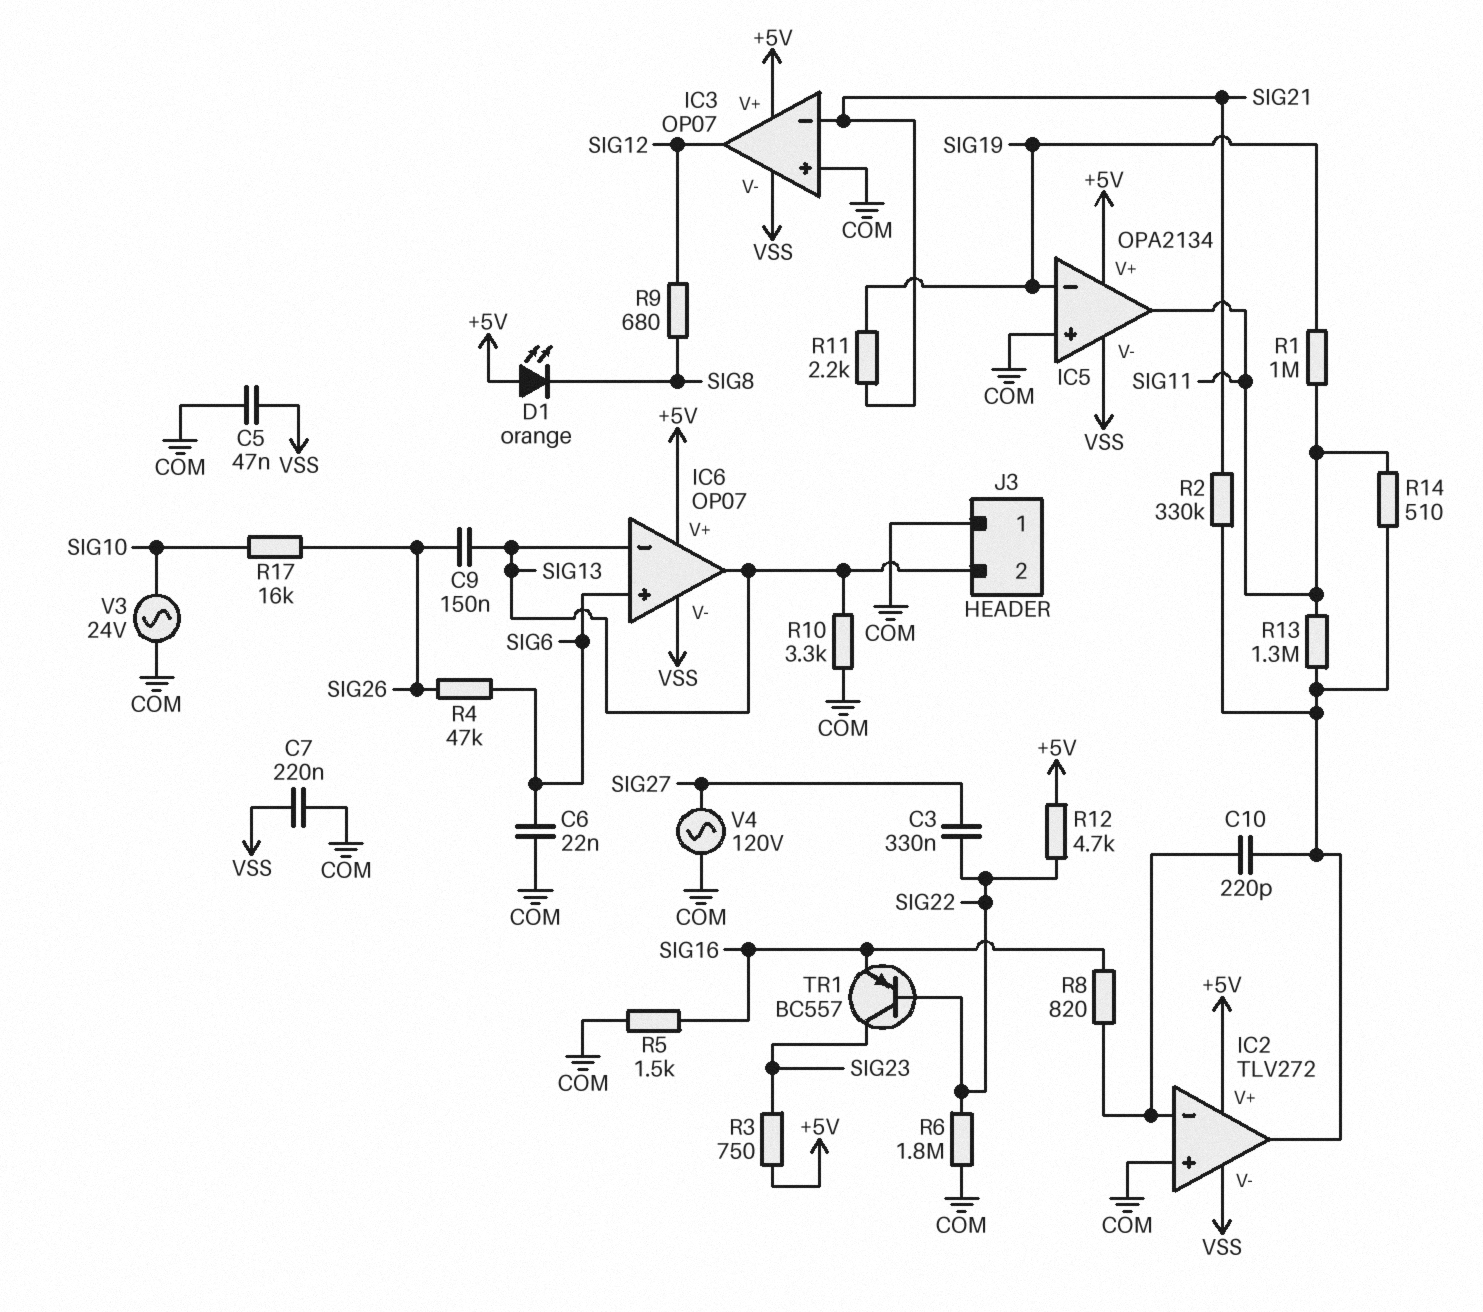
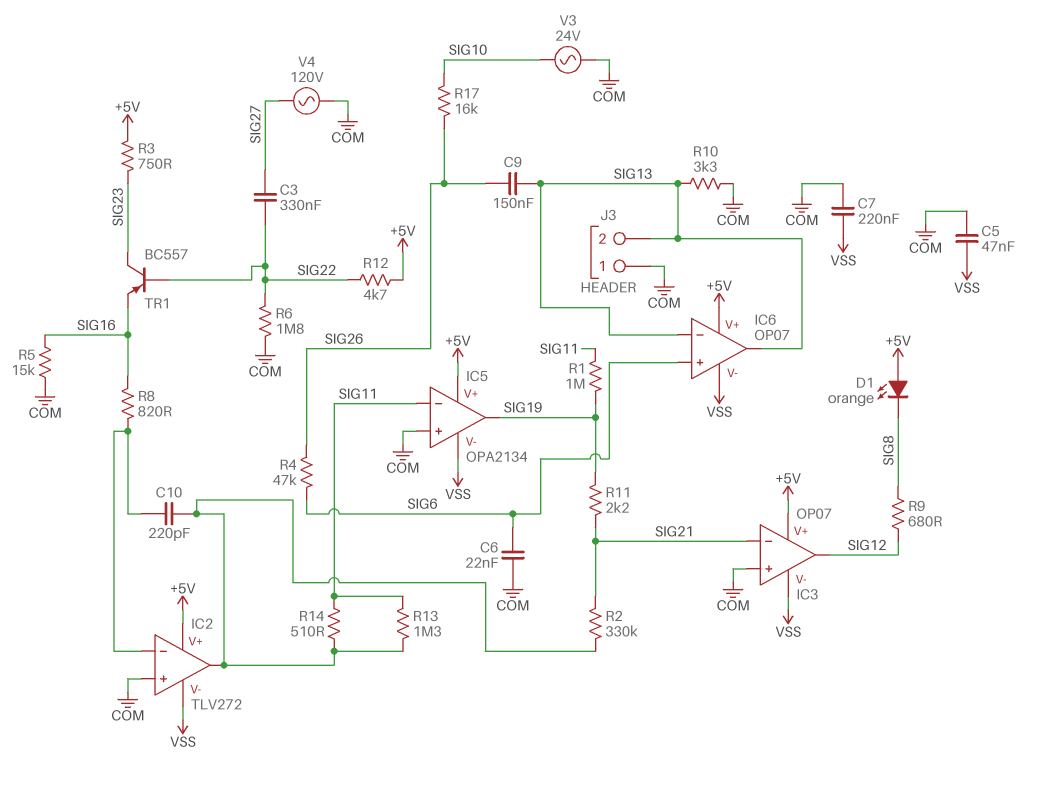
IC5 pin in-: SIG19 -> SIG11
IC5 pin out: SIG11 -> SIG19
R5: 1.5k (COM, SIG16) -> 15k (COM, SIG16)

